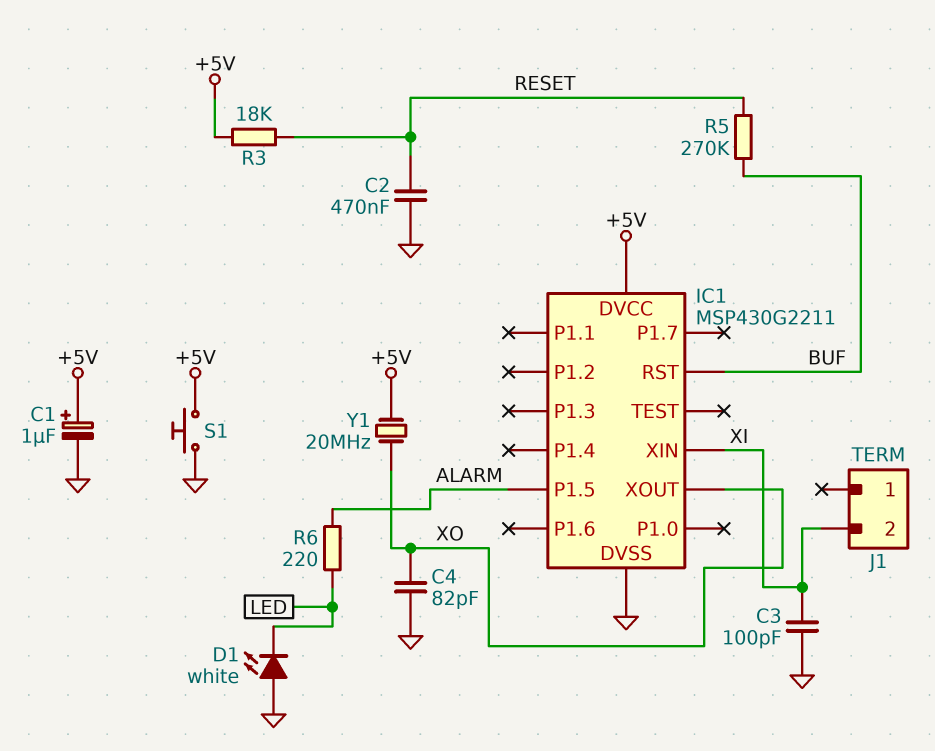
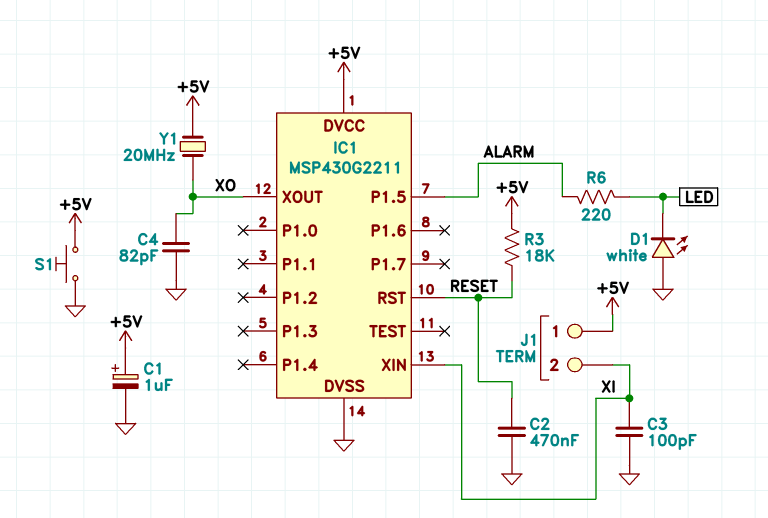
IC1 pin RST: BUF -> RESET
J1 pin 1: none -> +5V
R5: 270k (BUF, RESET) -> none

